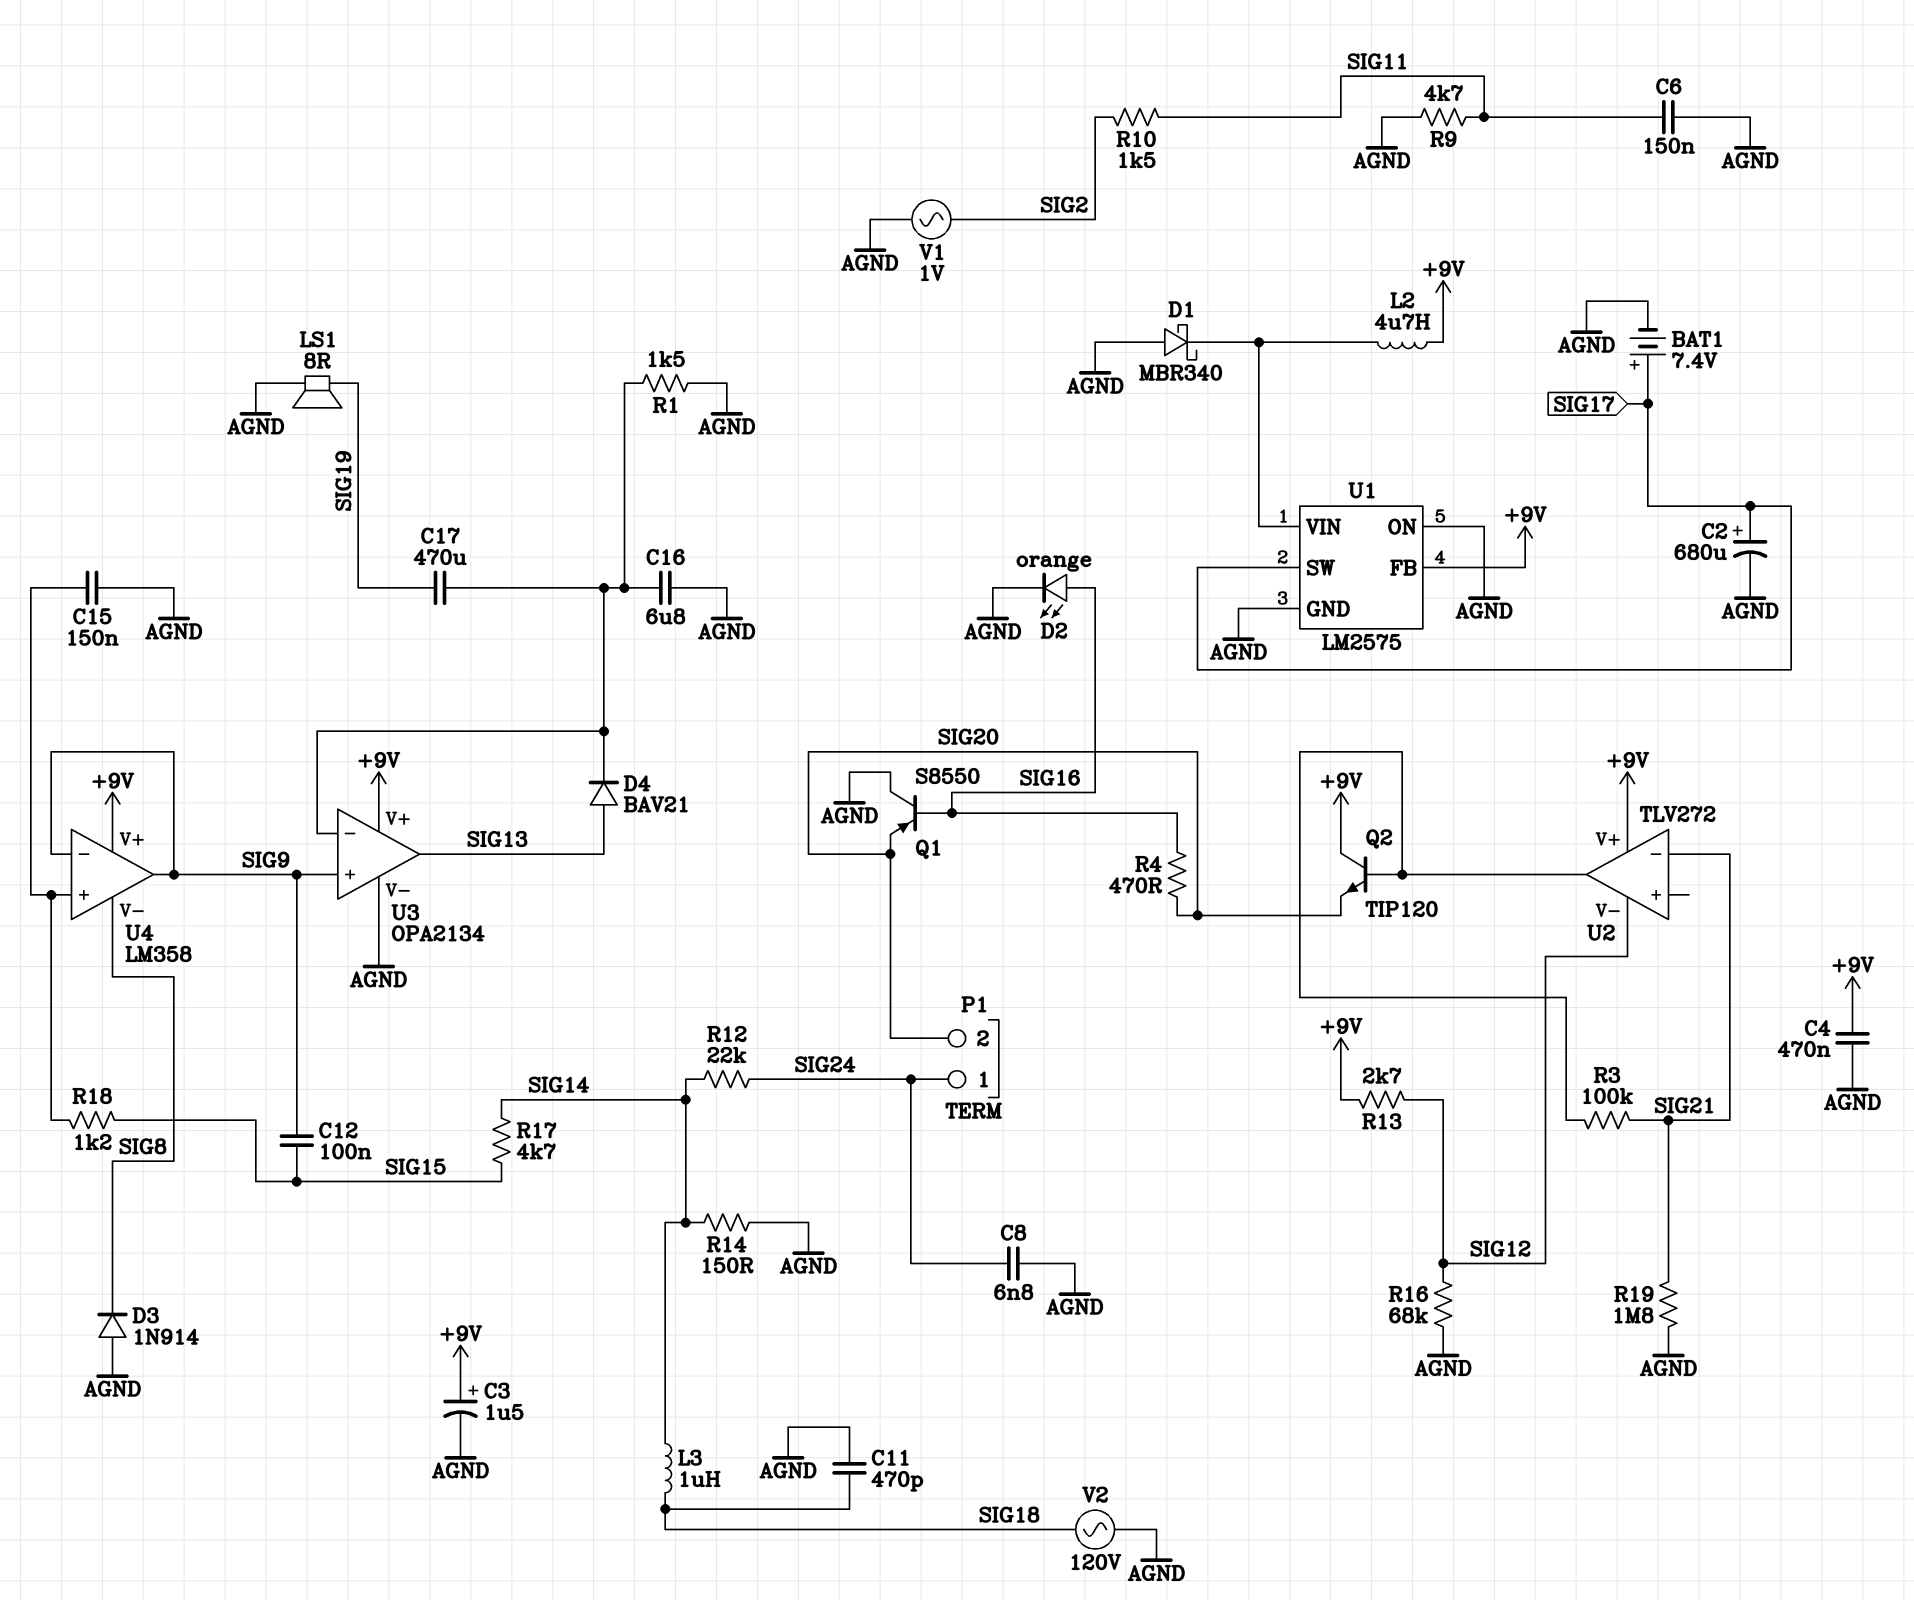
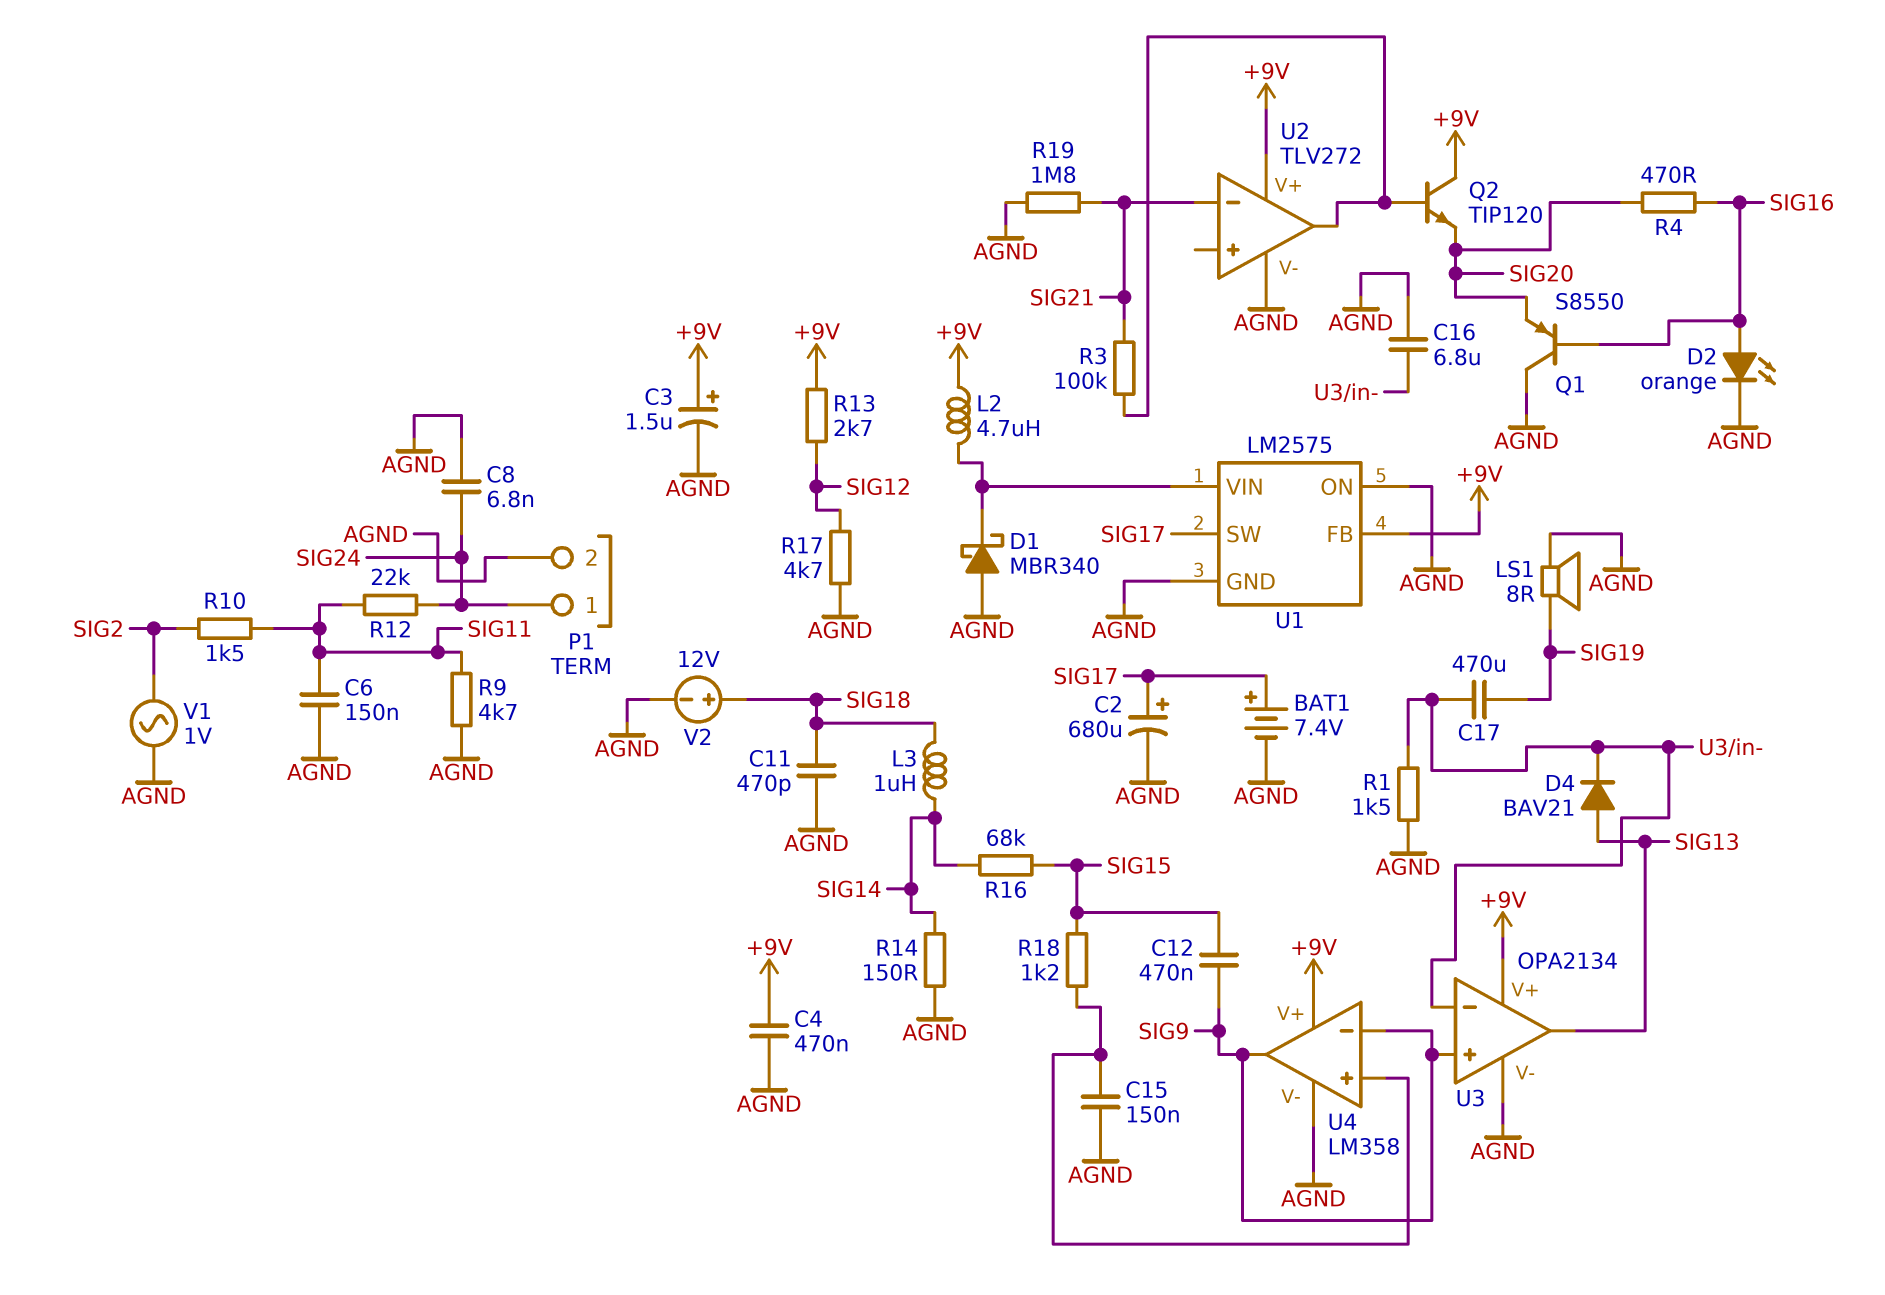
C12: 100nF (SIG9, SIG15) -> 470nF (SIG9, SIG15)
D3: diode 1N914 (A AGND, K SIG8) -> none
P1 pin 2: SIG20 -> AGND
R12: 22k (SIG14, SIG24) -> 22k (SIG11, SIG24)
R16: 68k (AGND, SIG12) -> 68k (SIG14, SIG15)
R17: 4.7k (SIG14, SIG15) -> 4.7k (AGND, SIG12)
U2 pin V-: SIG12 -> AGND
U4 pin V-: SIG8 -> AGND
V2: AC 120V (AGND, SIG18) -> 12V (plus SIG18, minus AGND)

